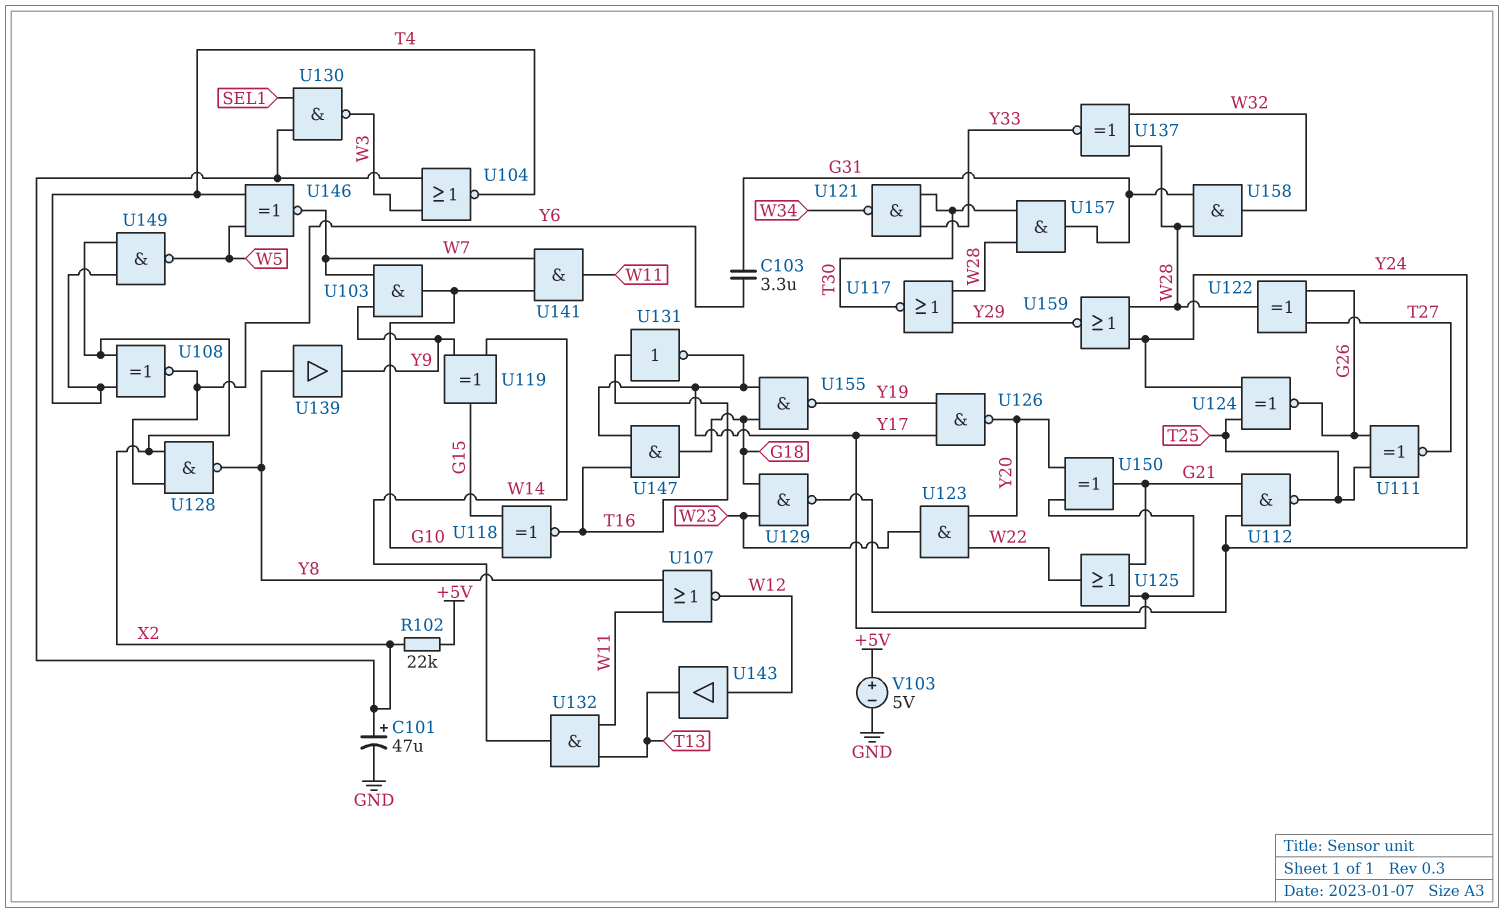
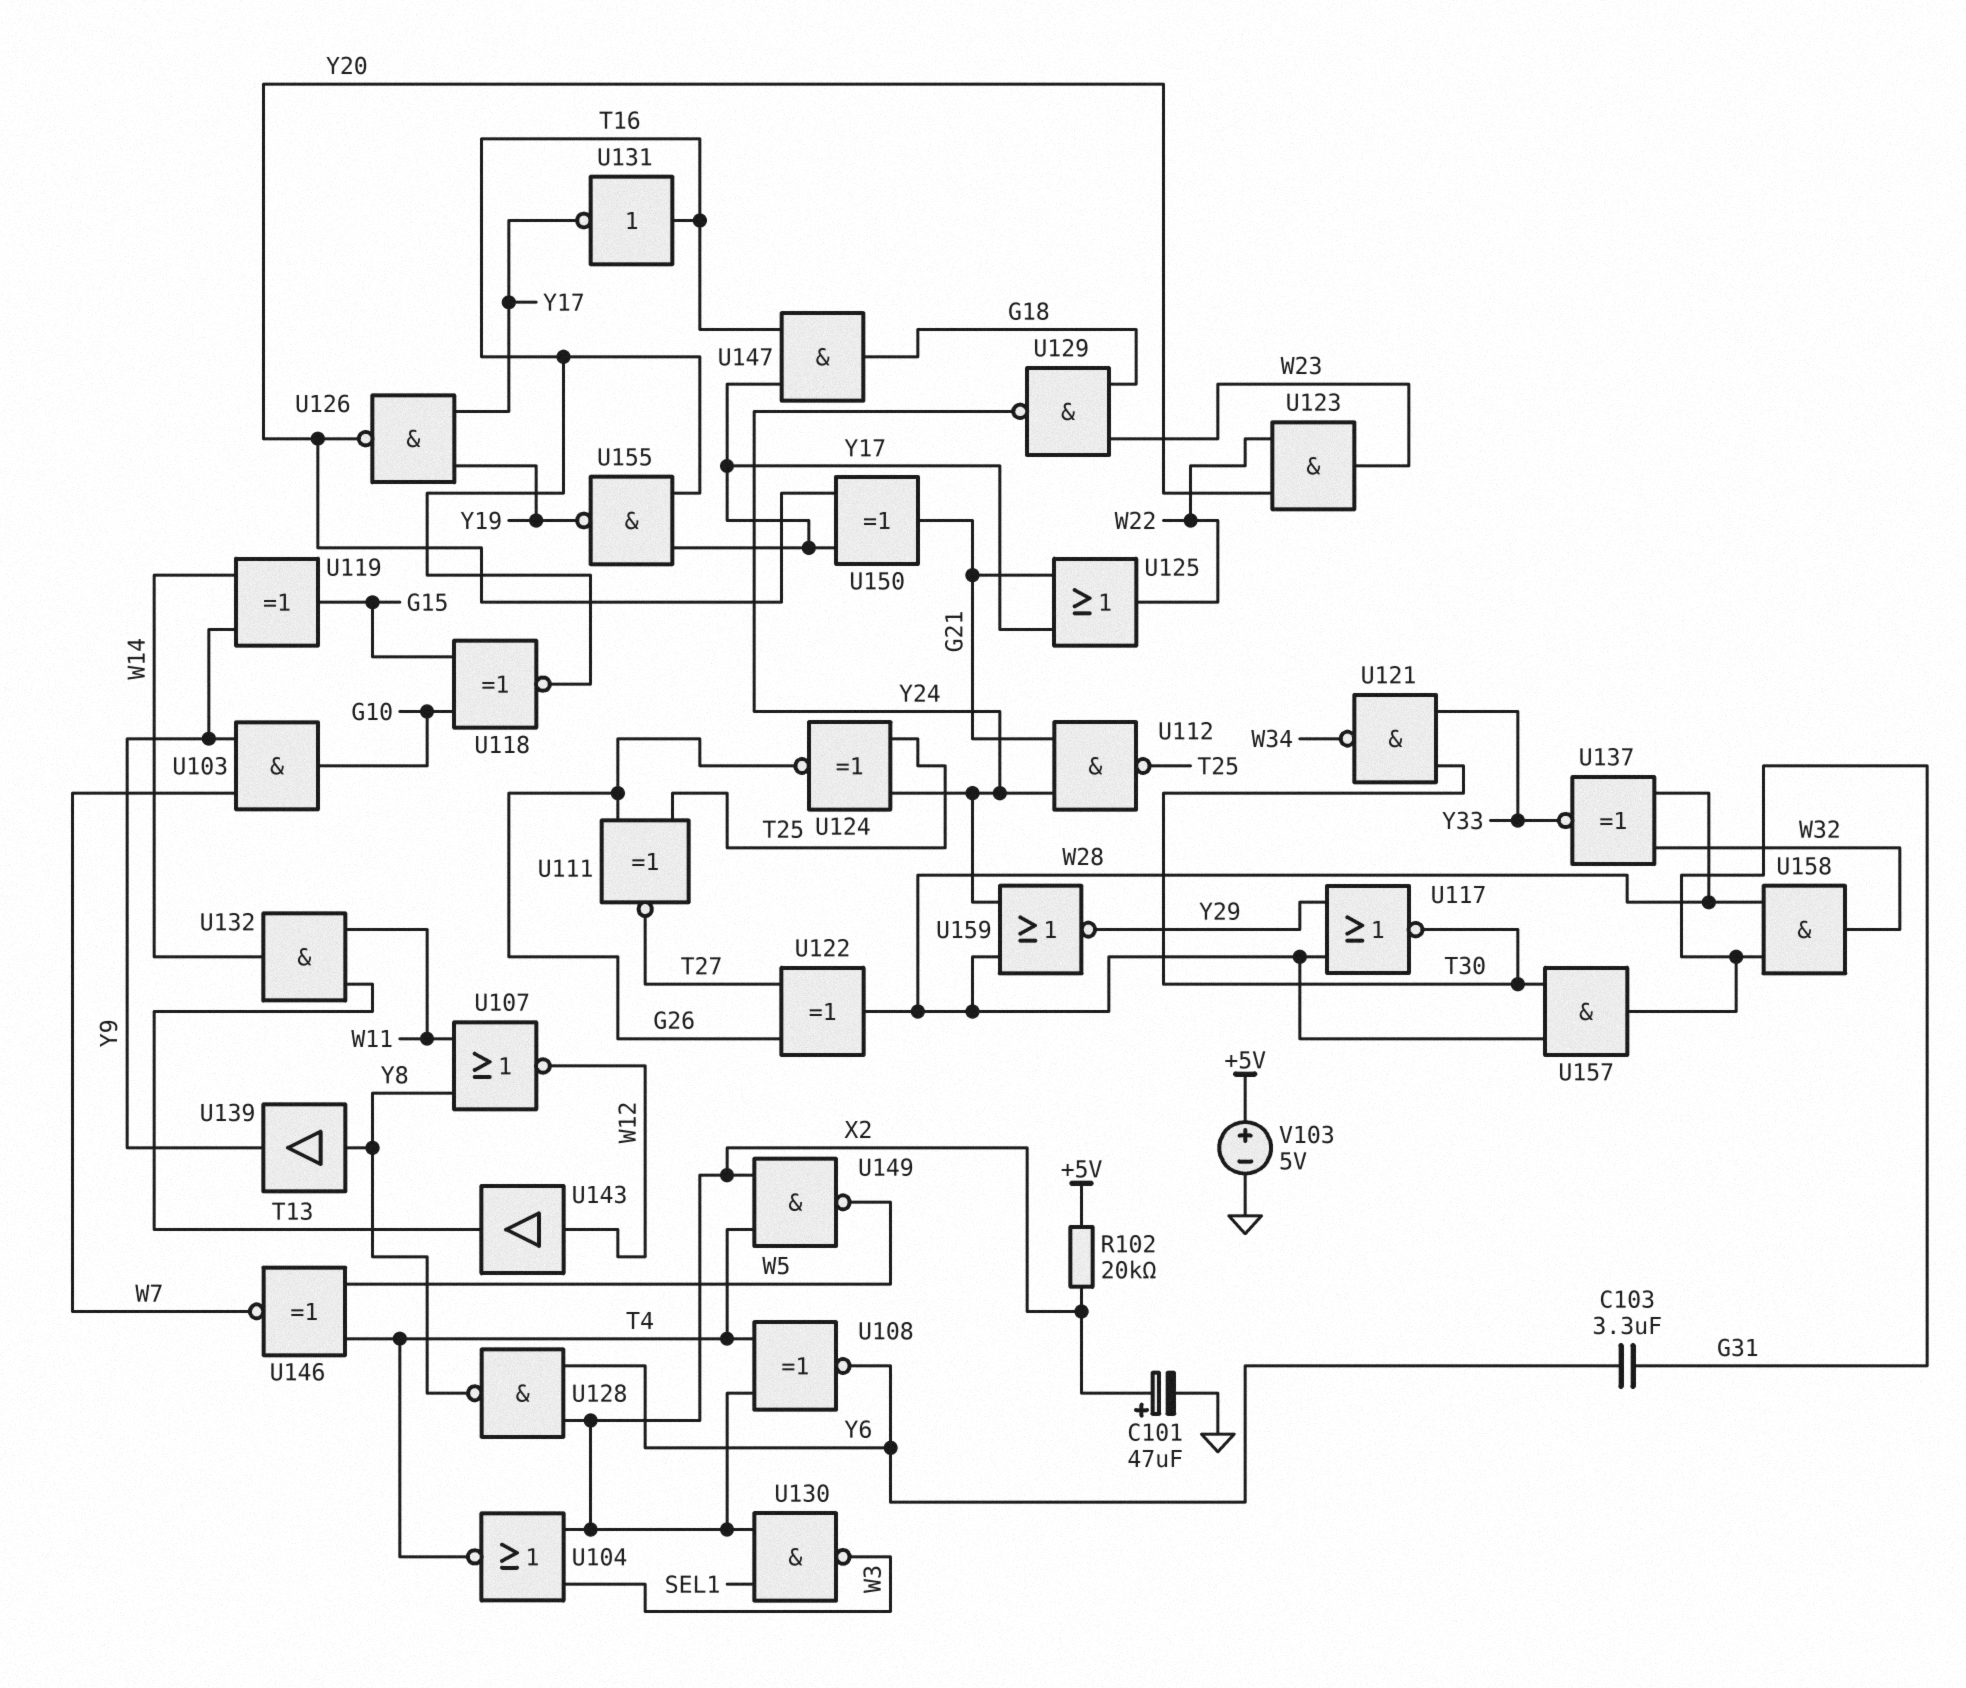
R102: 22k (+5V, X2) -> 20k (+5V, X2)
U141: AND (in G10, in W7, out W11) -> none
U155: NAND (in G18, in Y17, out Y19) -> NAND (in T16, in Y17, out Y19)

